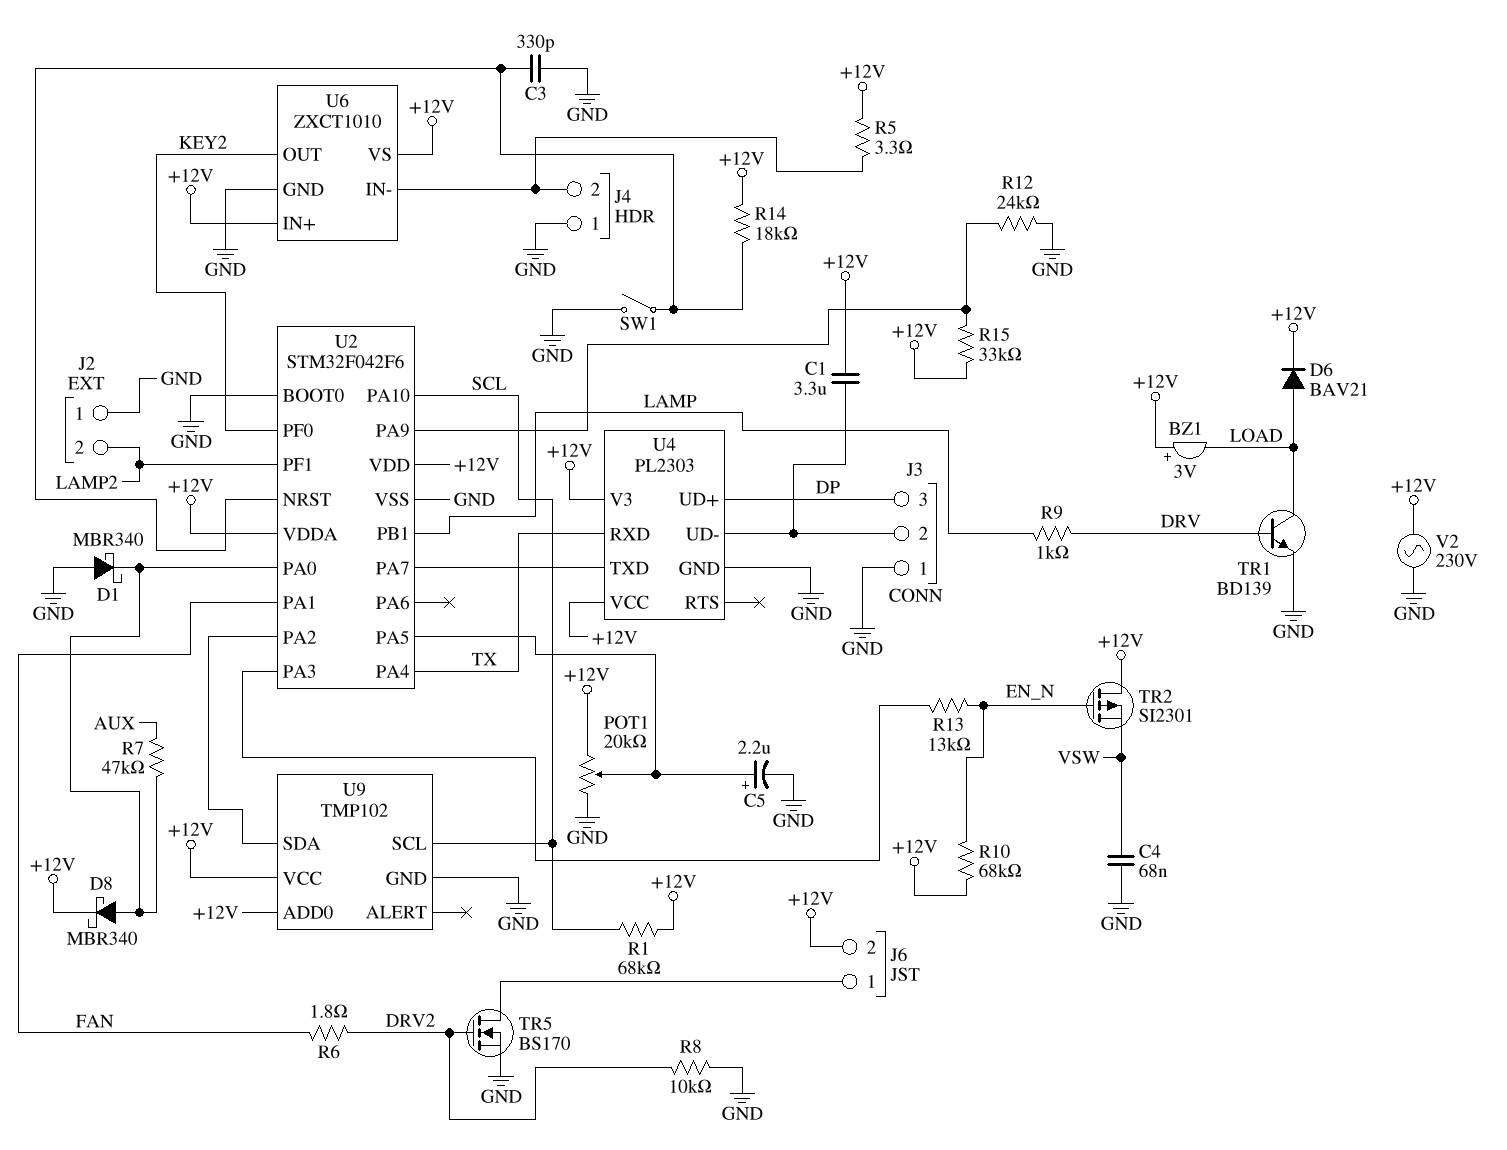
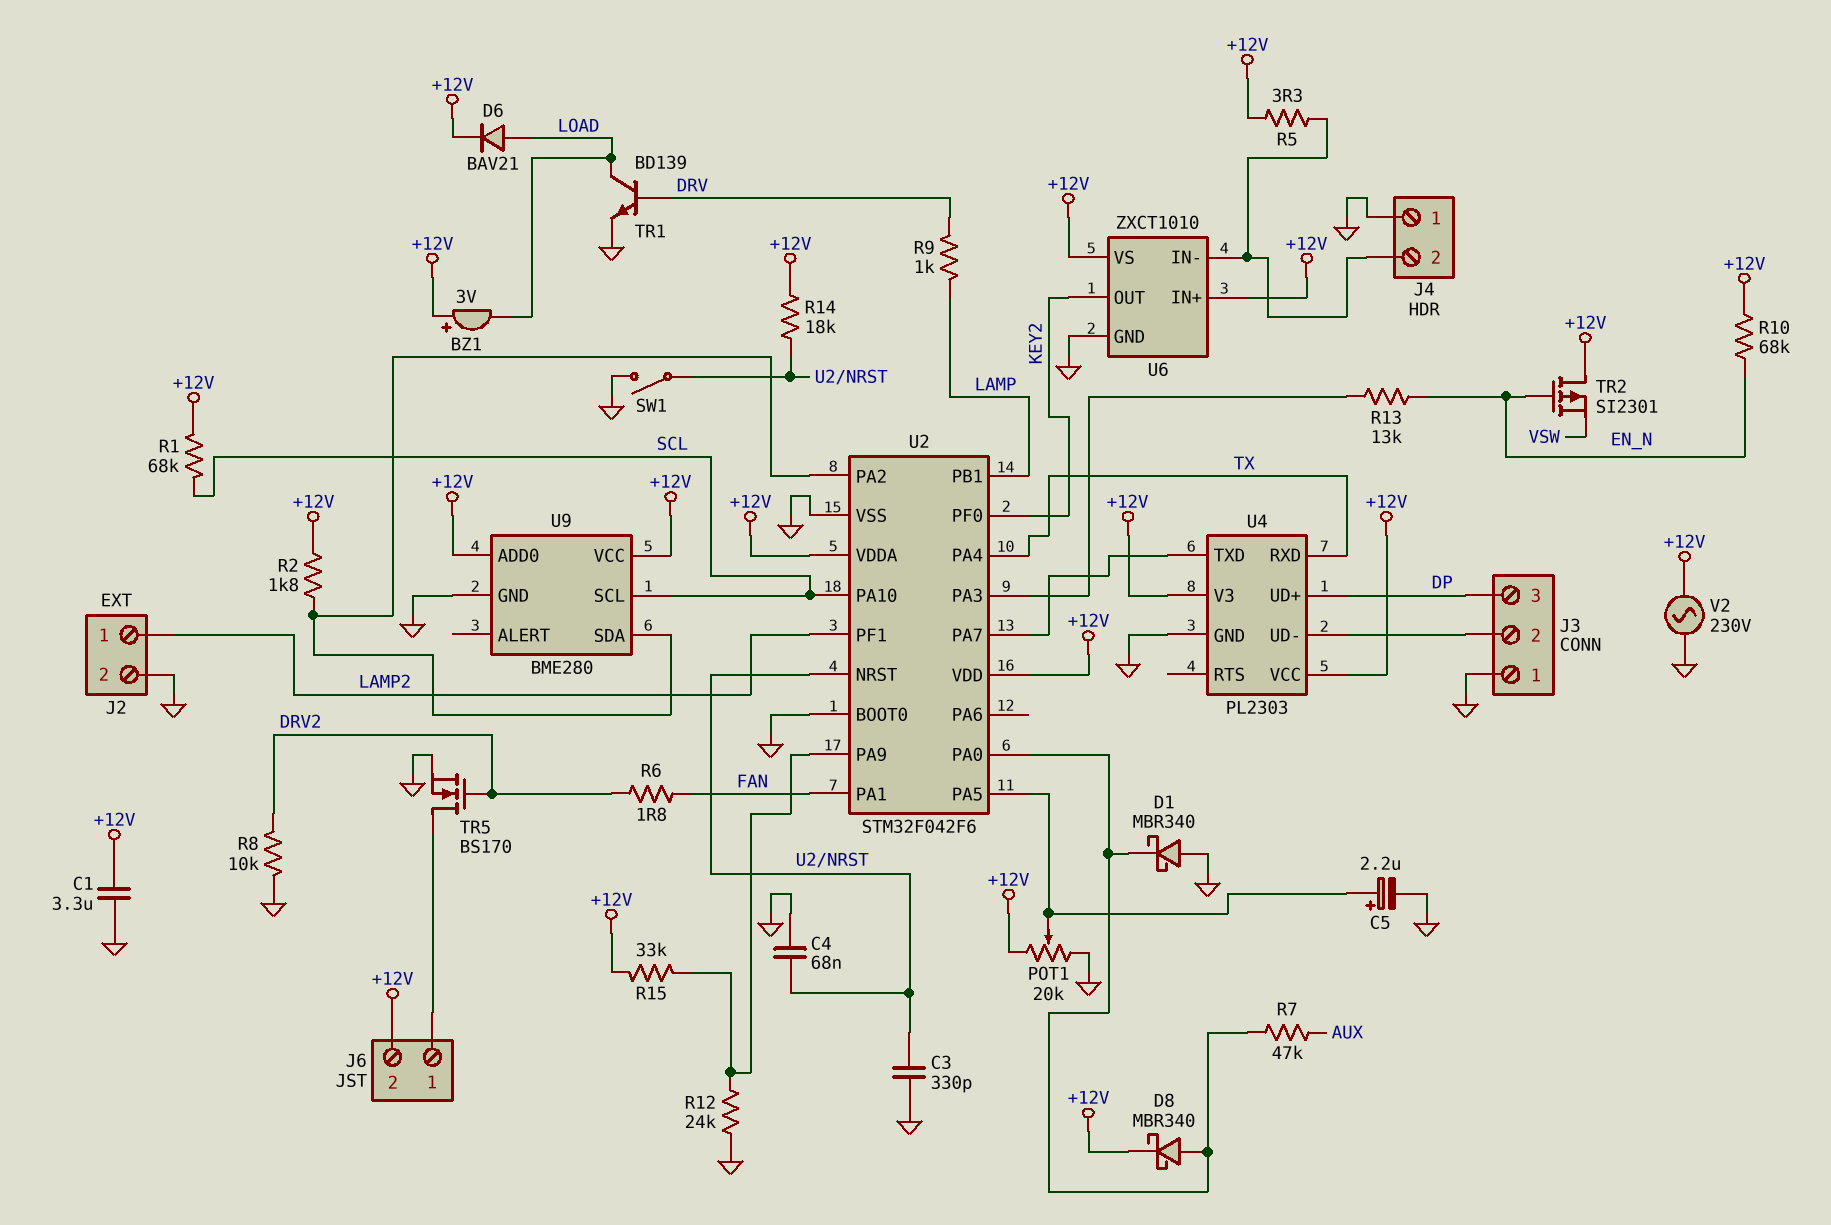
C1: 3.3uF (+12V, J3/2) -> 3.3uF (+12V, GND)
C4: 68nF (GND, VSW) -> 68nF (GND, U2/NRST)
J2 pin 1: GND -> LAMP2
J2 pin 2: LAMP2 -> GND
R2: none -> 1.8k (+12V, U2/PA2)
U9: TMP102 -> BME280

